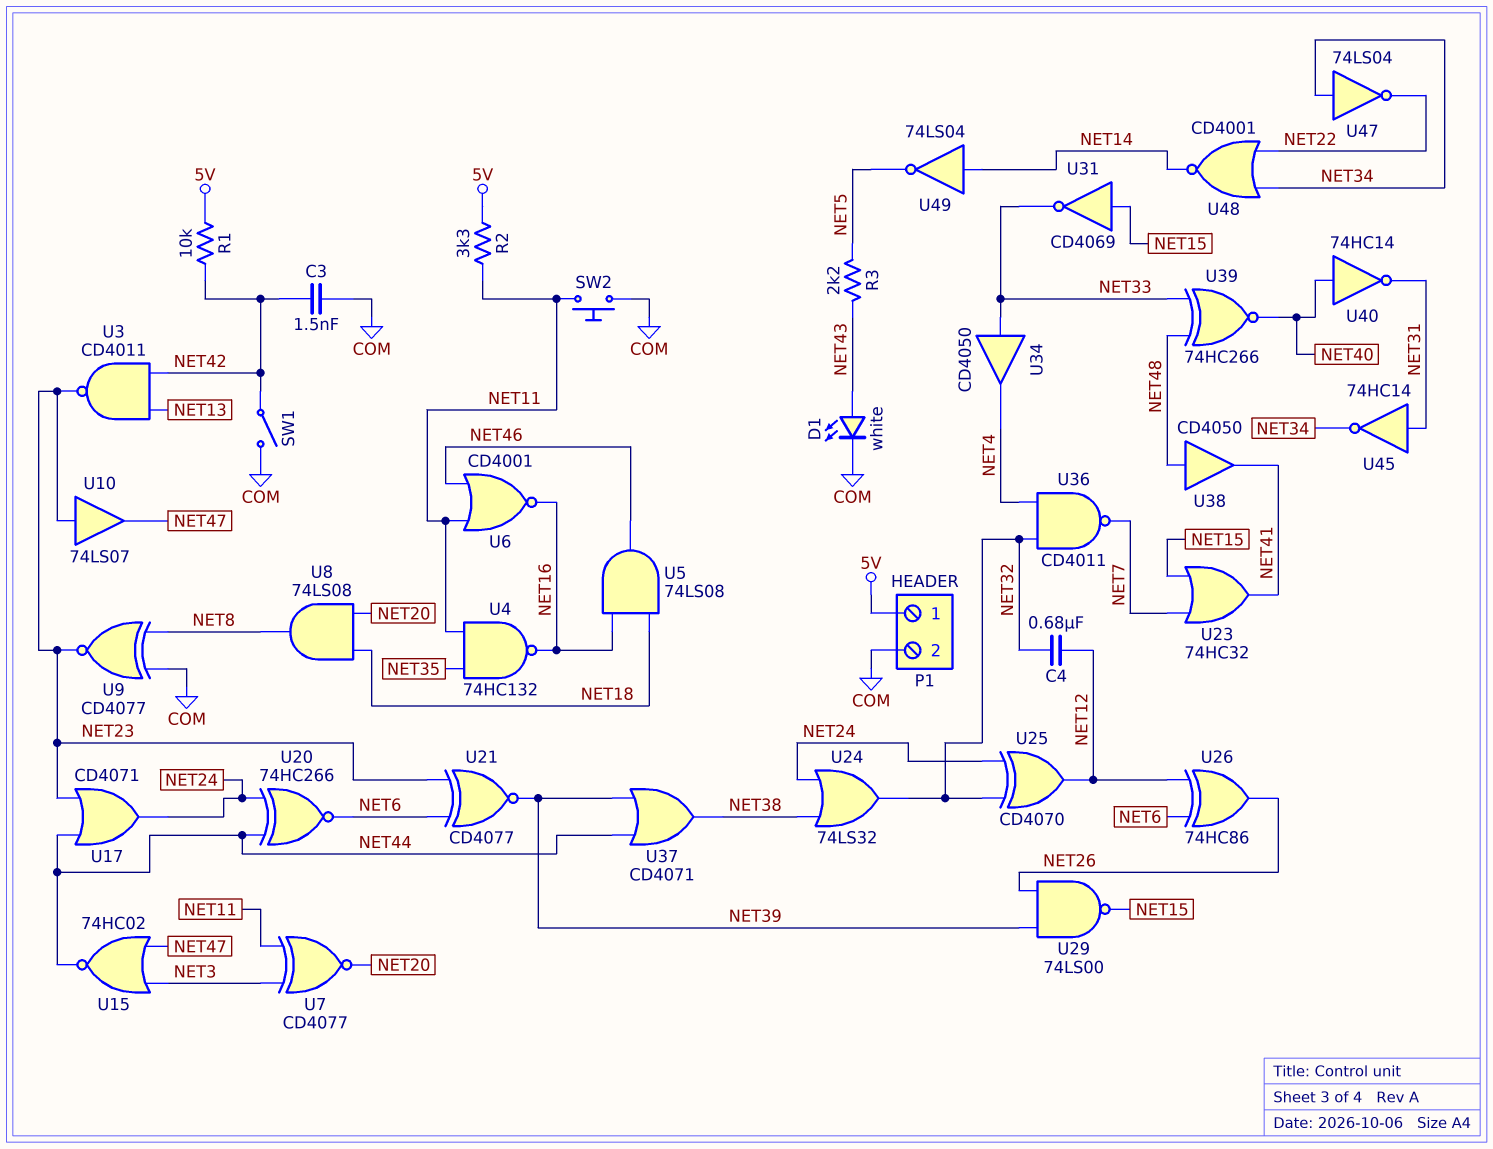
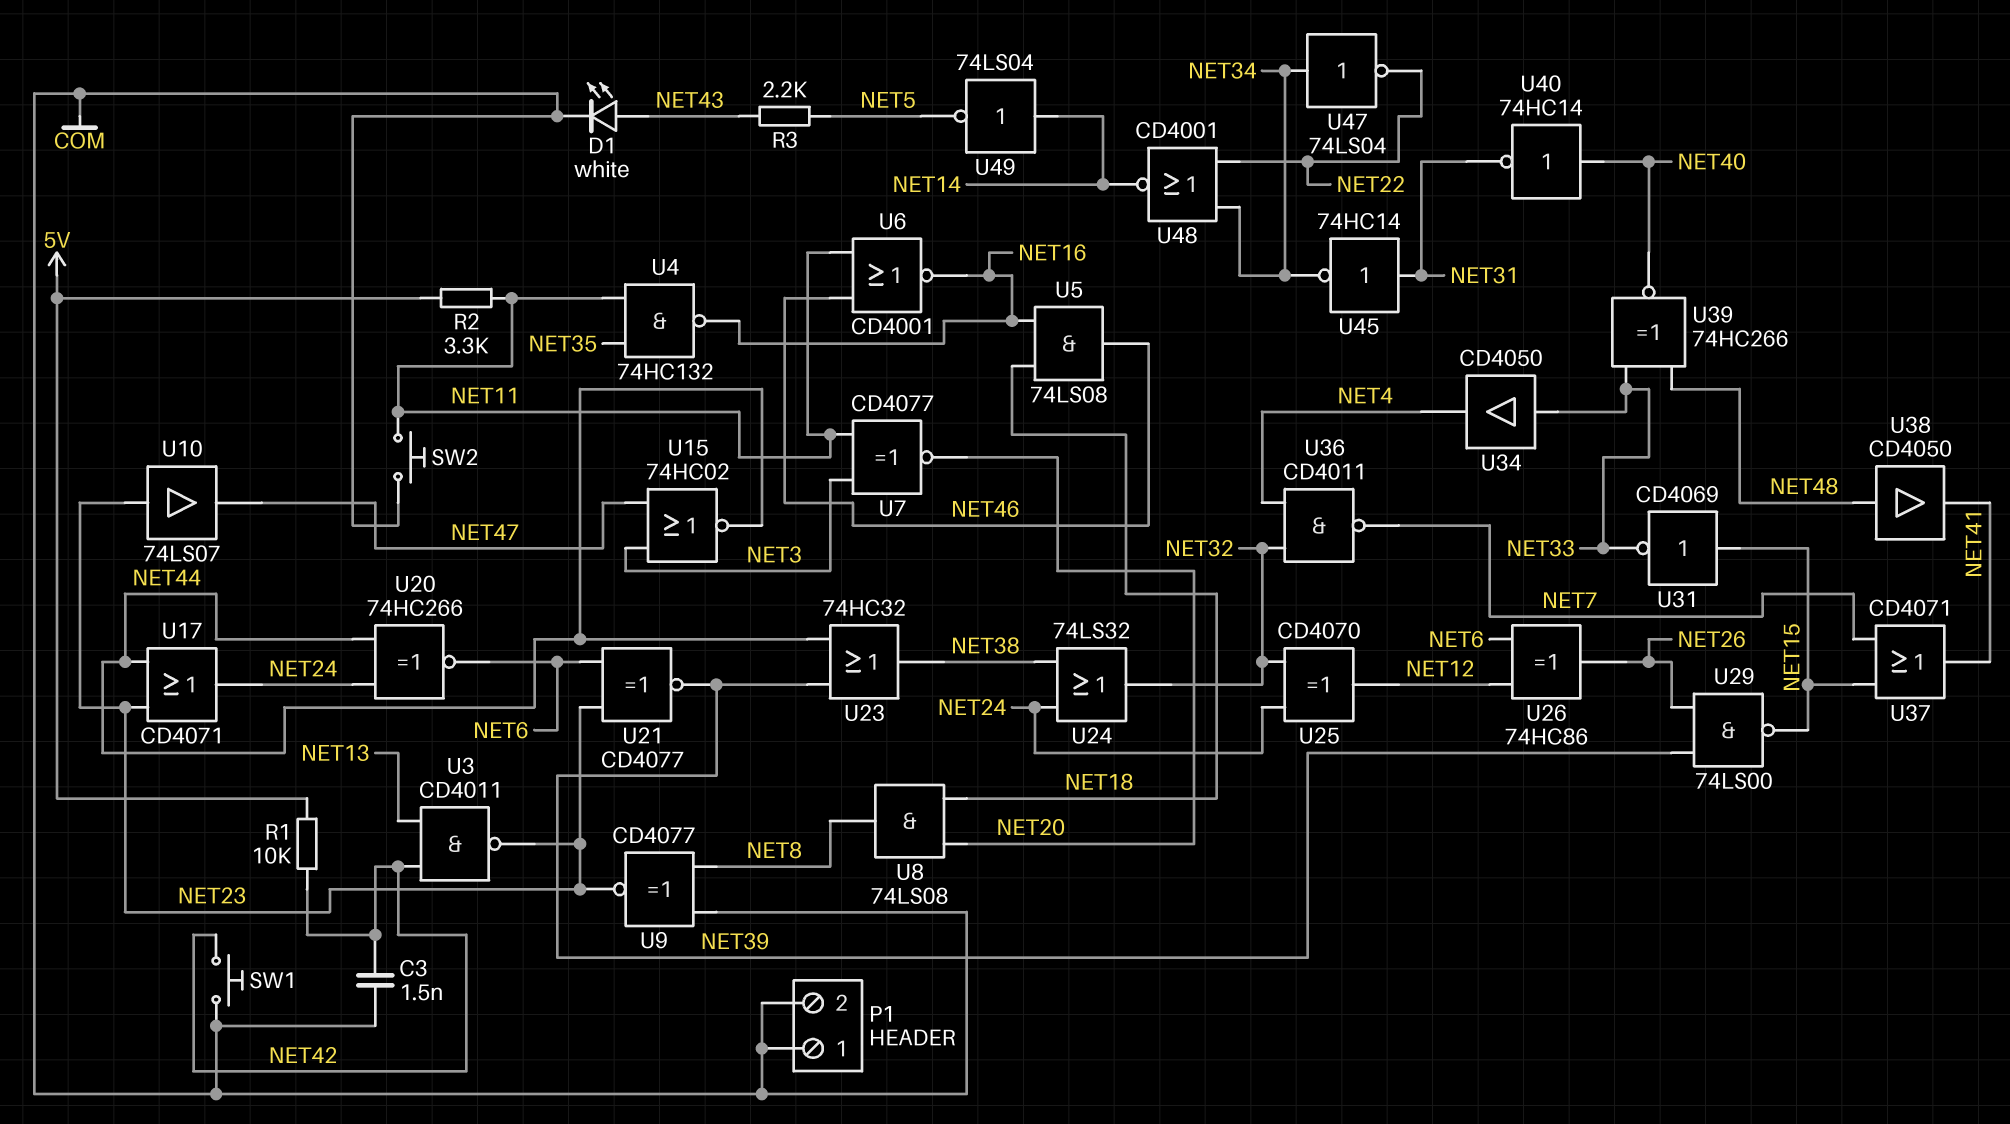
C4: 680nF (NET12, NET32) -> none
P1 pin 1: 5V -> COM
SW1: switch (COM, NET42) -> button (COM, NET42)
U23: OR 74HC32 (in NET7, in NET15, out NET41) -> OR 74HC32 (in NET39, in NET44, out NET38)
U37: OR CD4071 (in NET39, in NET44, out NET38) -> OR CD4071 (in NET7, in NET15, out NET41)

